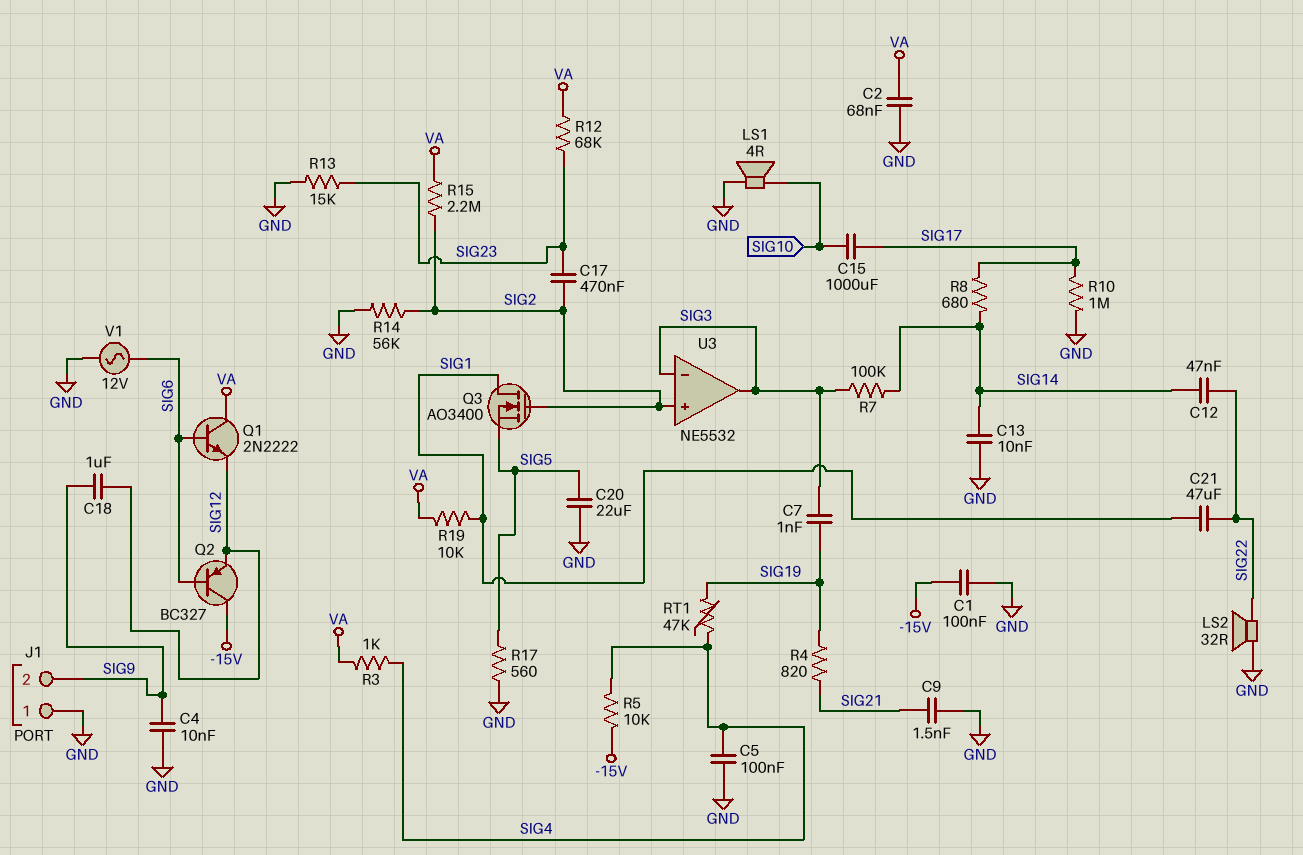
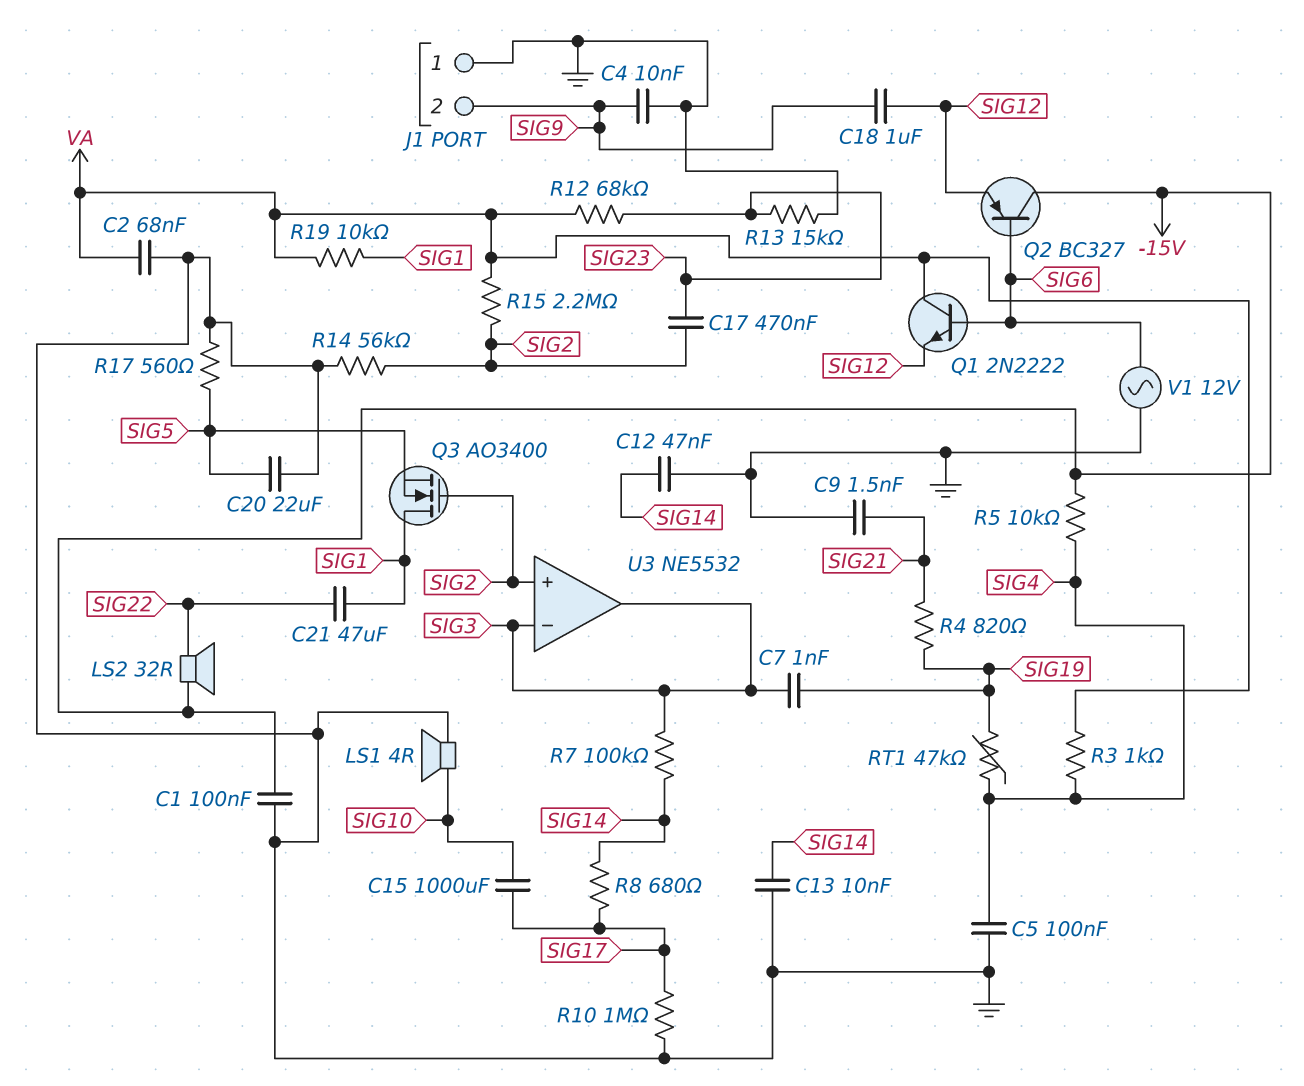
C12: 47nF (SIG14, SIG22) -> 47nF (GND, SIG14)
LS2: speaker 32R (GND, SIG22) -> speaker 32R (-15V, SIG22)

